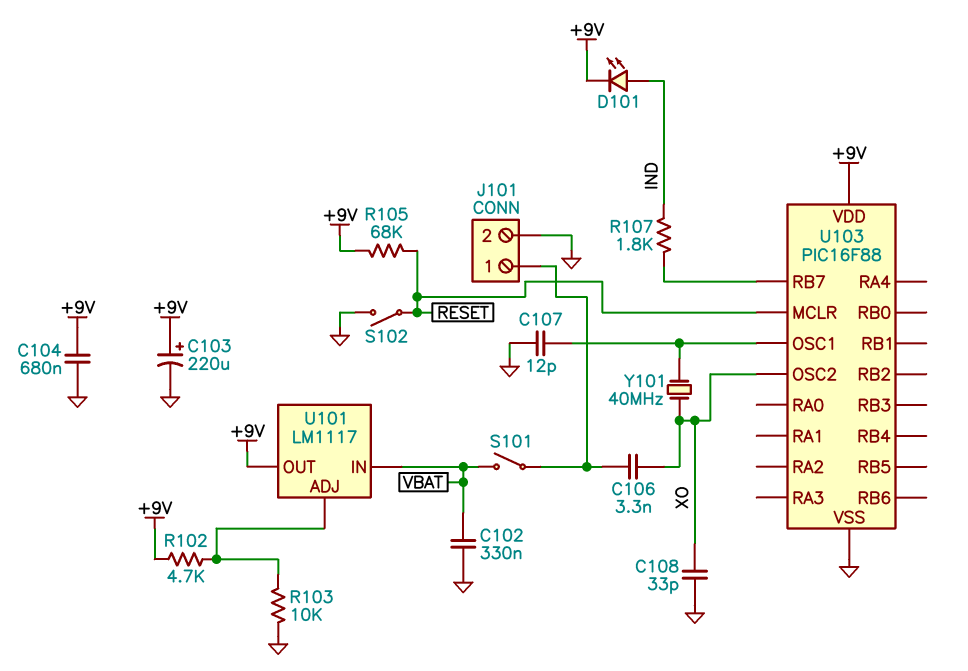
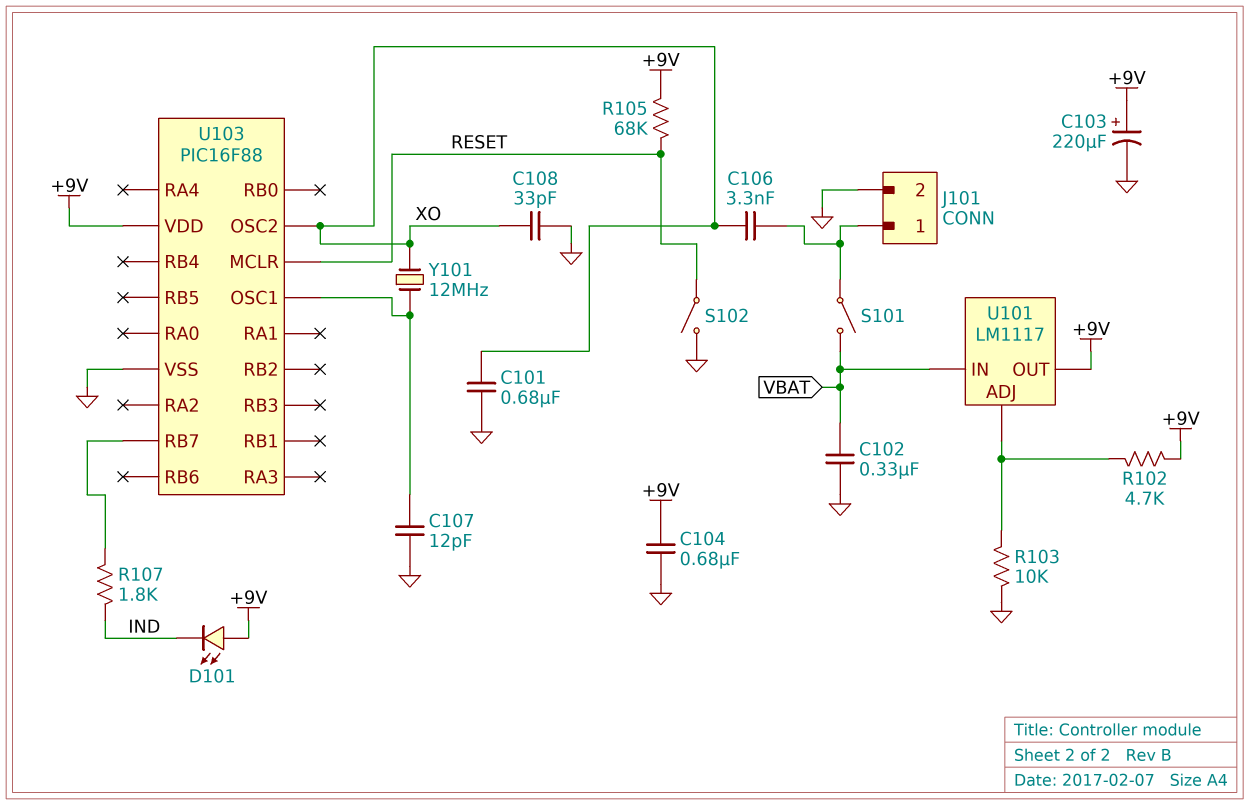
C101: none -> 680nF (GND, XO)
D101: LED (A IND, K +9V) -> LED (A +9V, K IND)
Y101: 40MHz (U103/OSC1, XO) -> 12MHz (U103/OSC1, XO)

